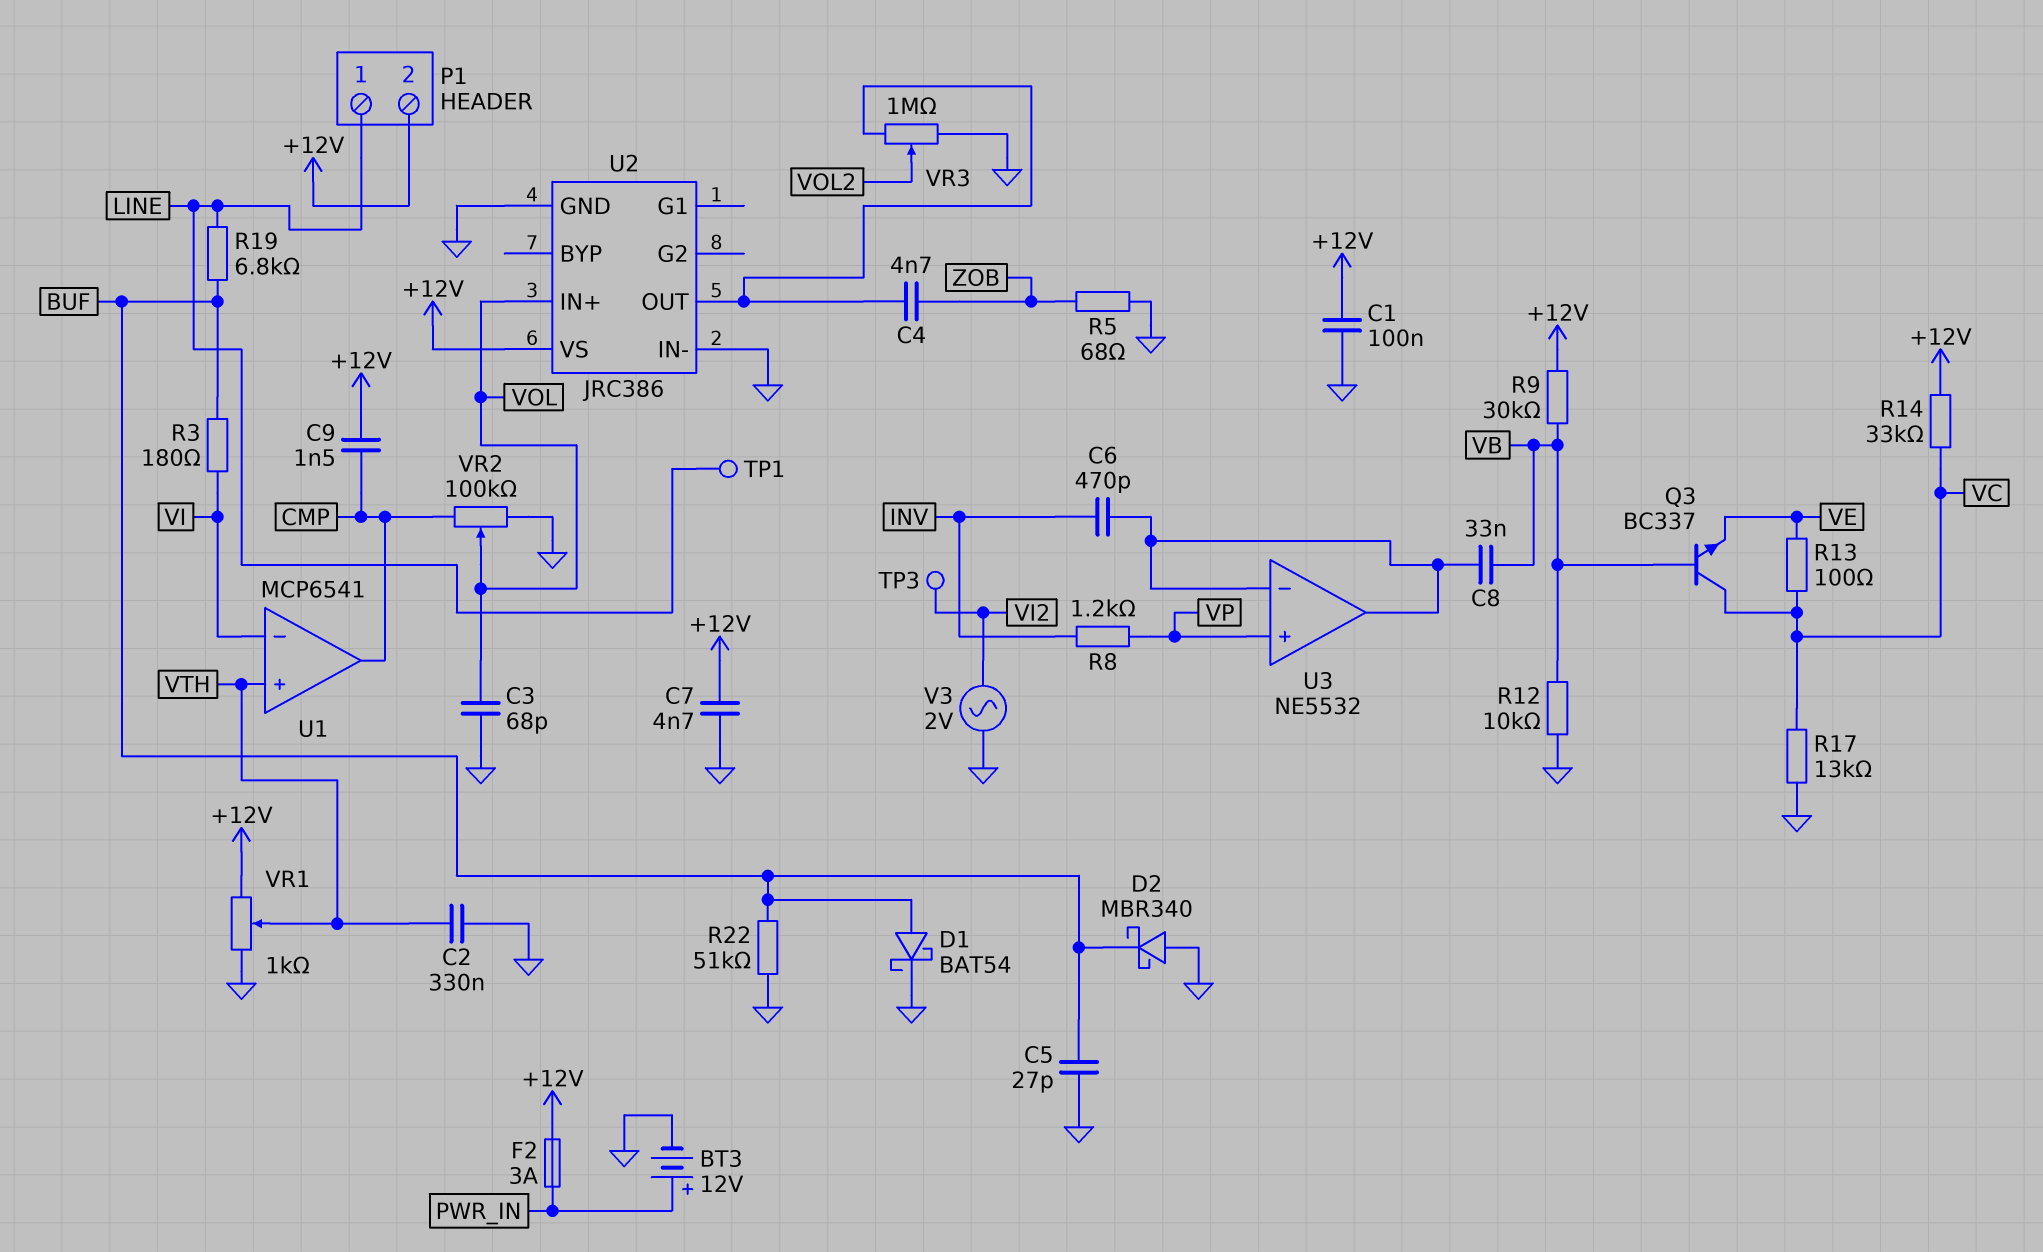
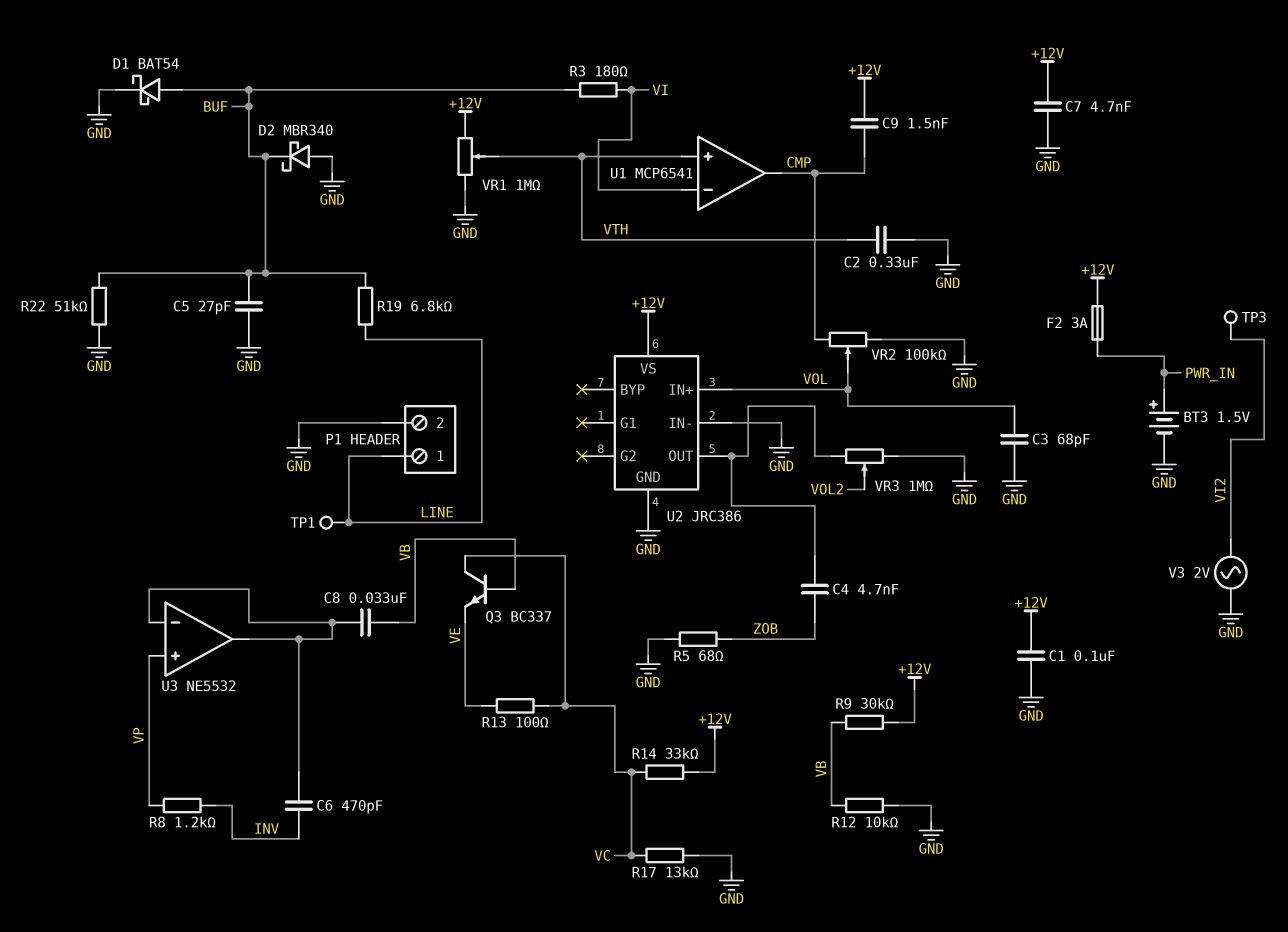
BT3: 12V (plus PWR_IN, minus GND) -> 1.5V (plus PWR_IN, minus GND)
P1 pin 2: +12V -> GND
VR1: 1k (+12V, GND, wiper VTH) -> 1M (+12V, GND, wiper VTH)

